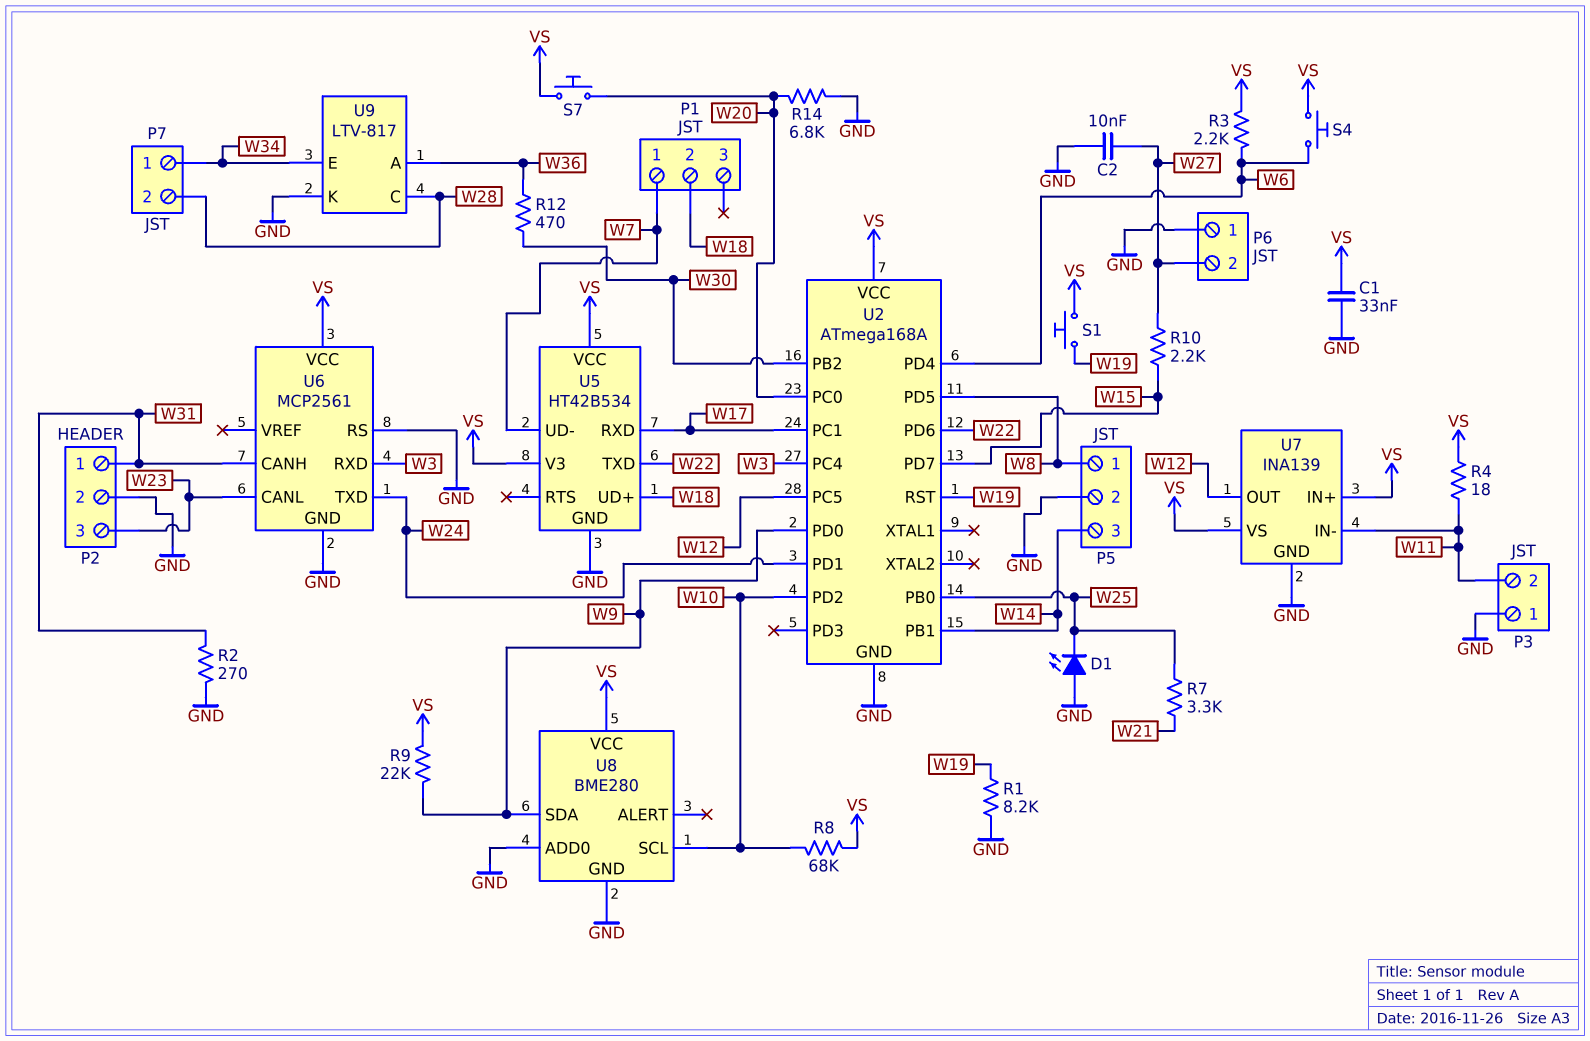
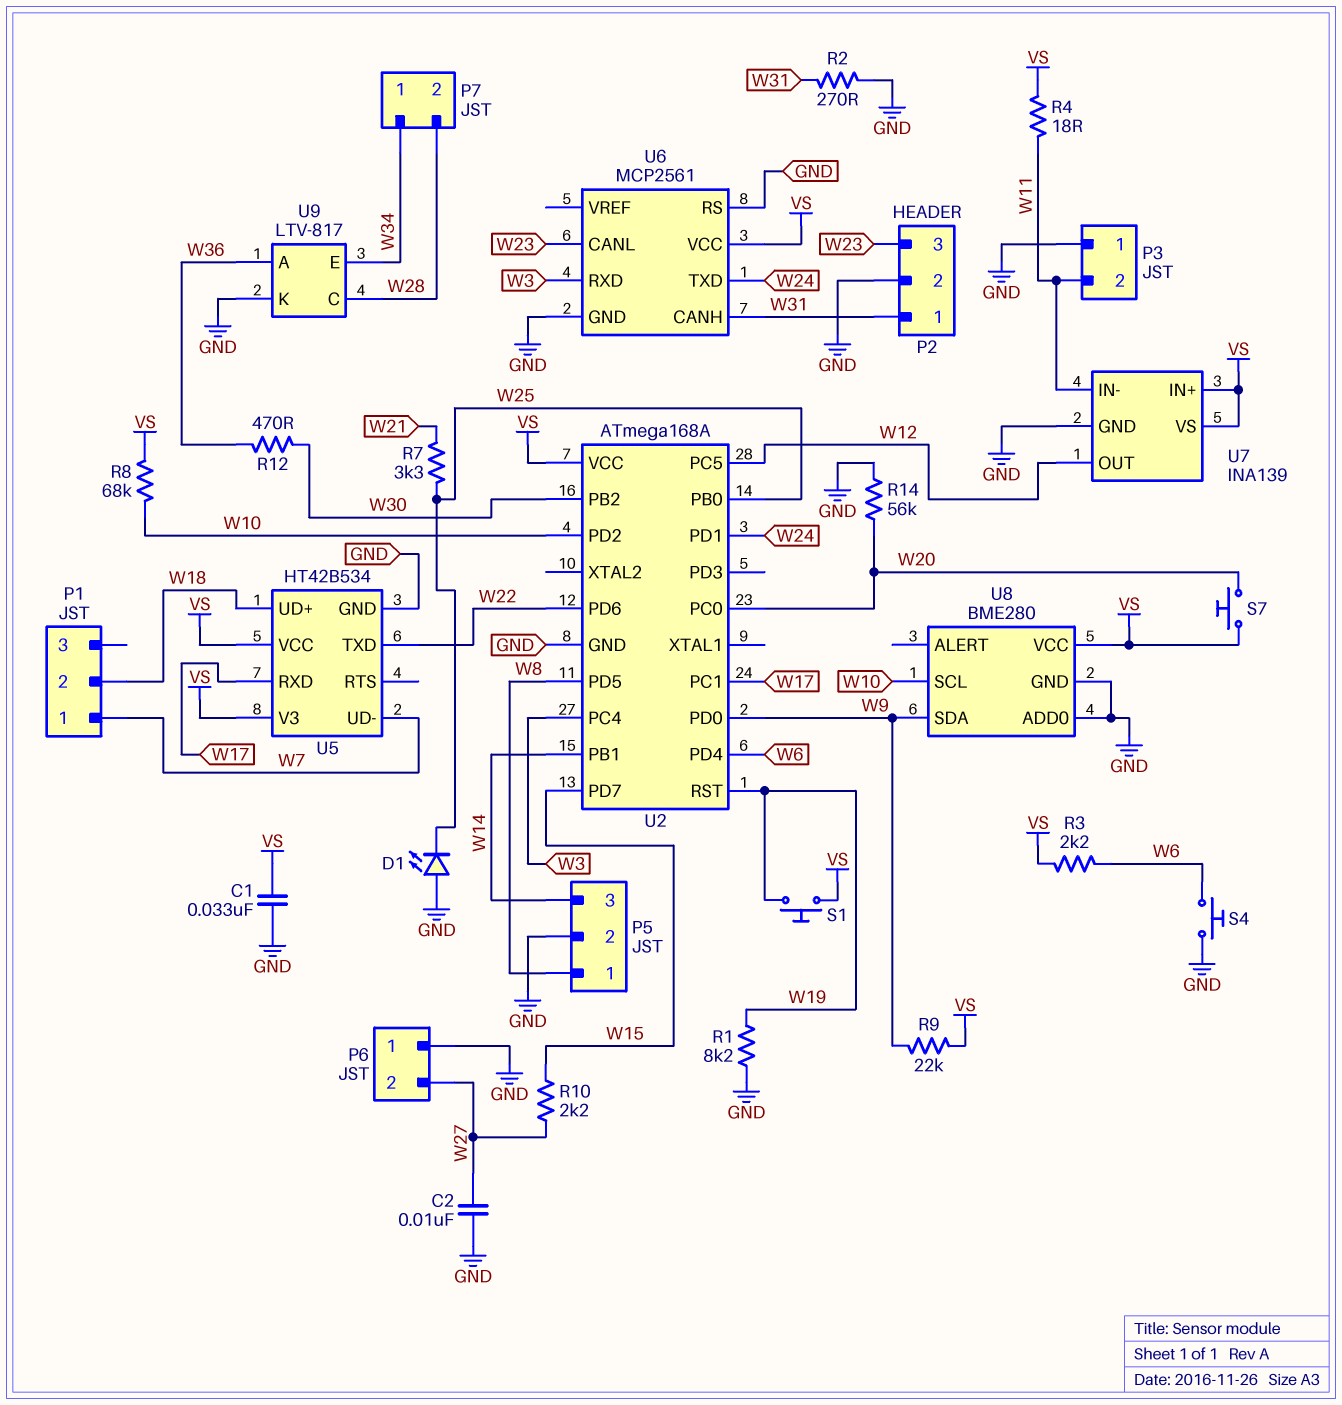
R14: 6.8k (GND, W20) -> 56k (GND, W20)
S4: button (VS, W6) -> button (GND, W6)

